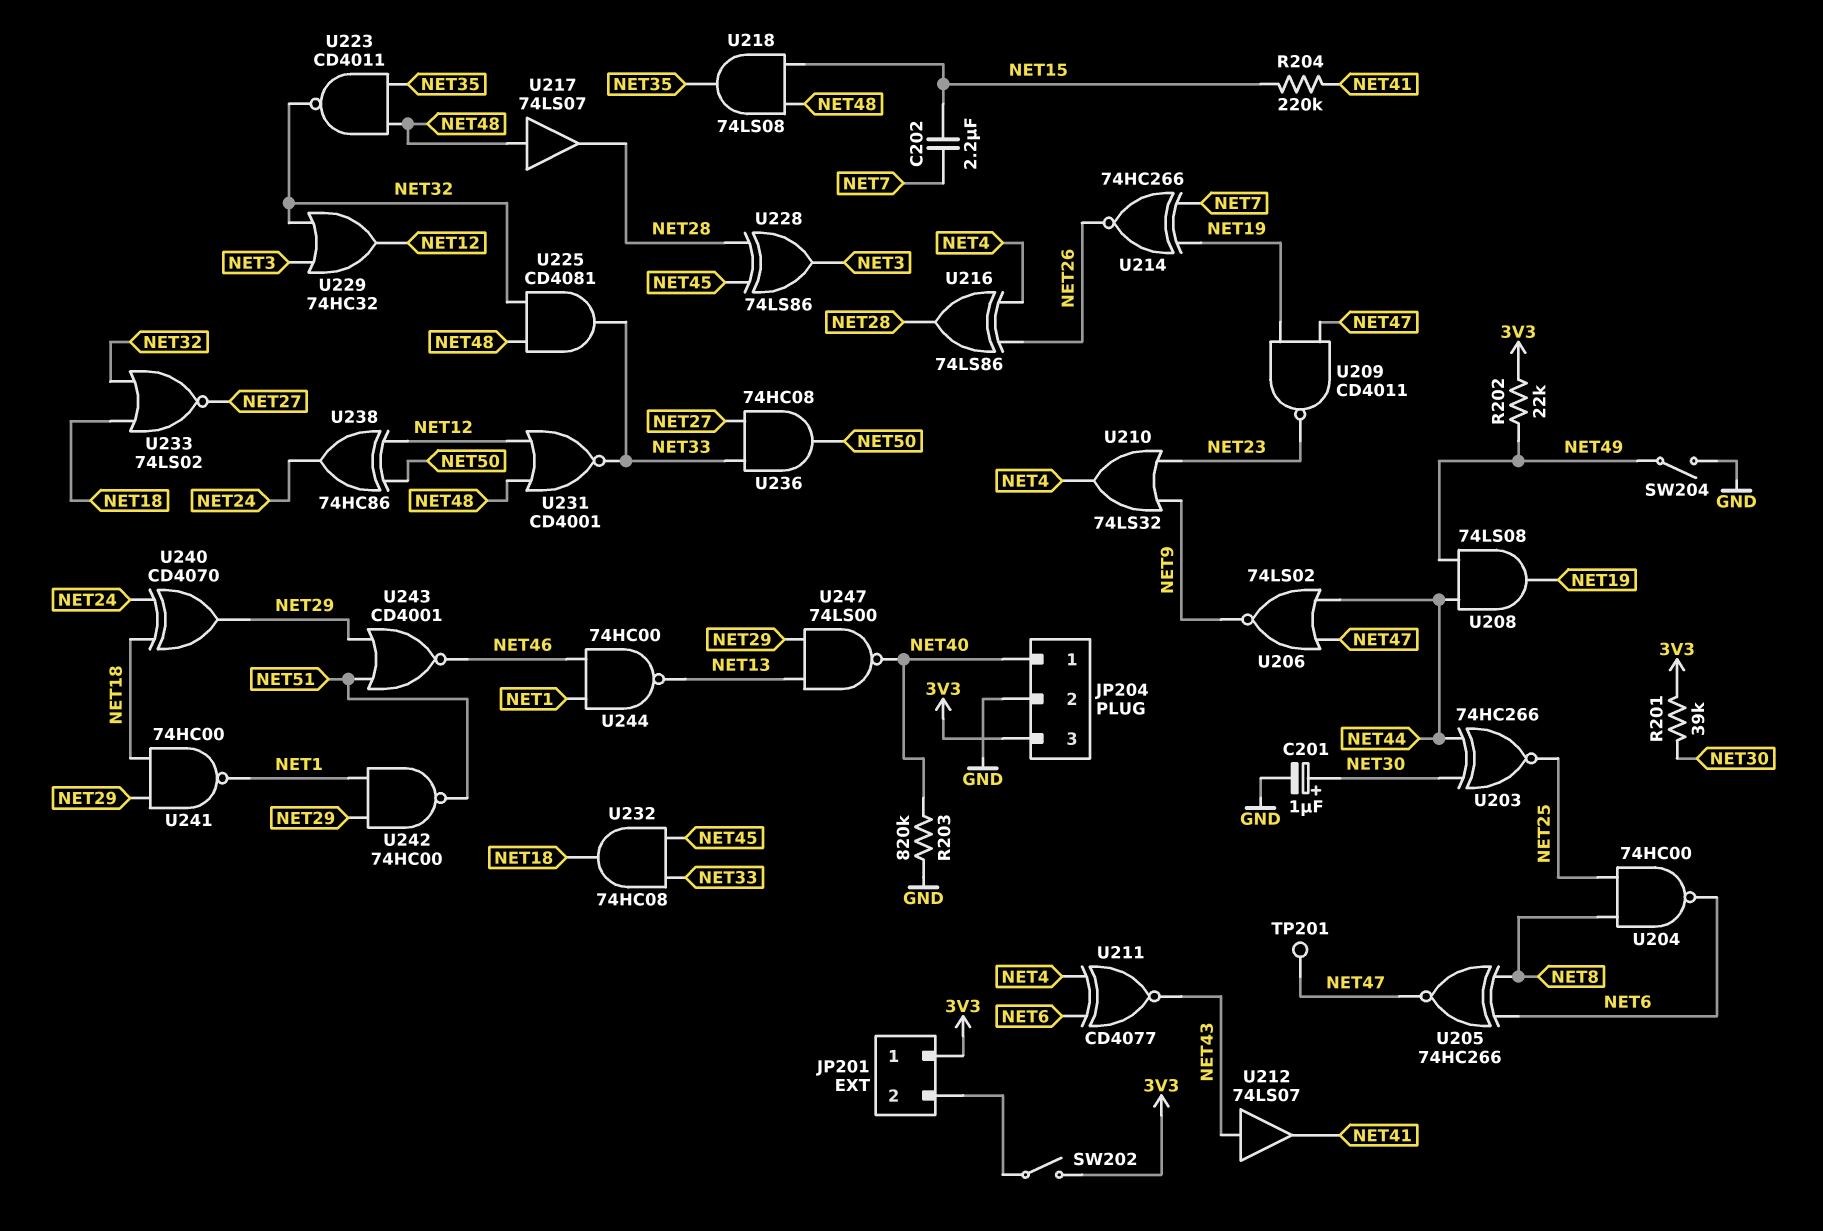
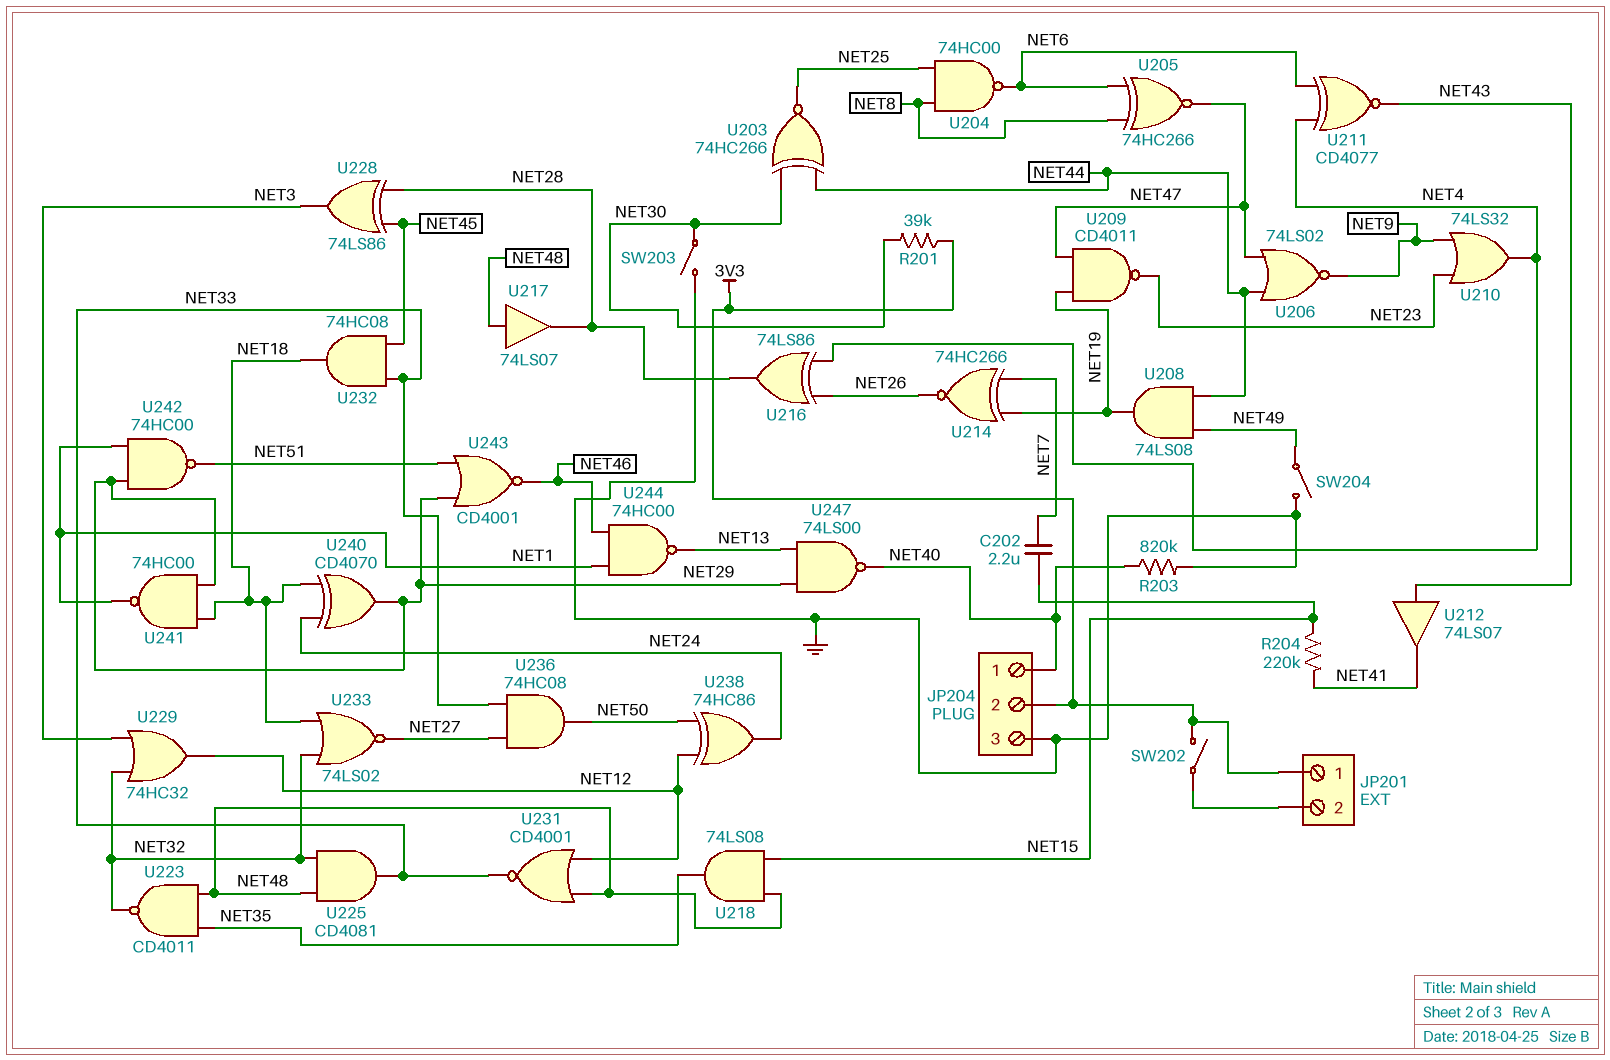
C201: 1uF (plus NET30, minus GND) -> none
JP204 pin 2: GND -> 3V3
JP204 pin 3: 3V3 -> GND
R202: 22k (3V3, NET49) -> none
SW203: none -> switch (GND, NET30)
TP201: test point (NET47) -> none

